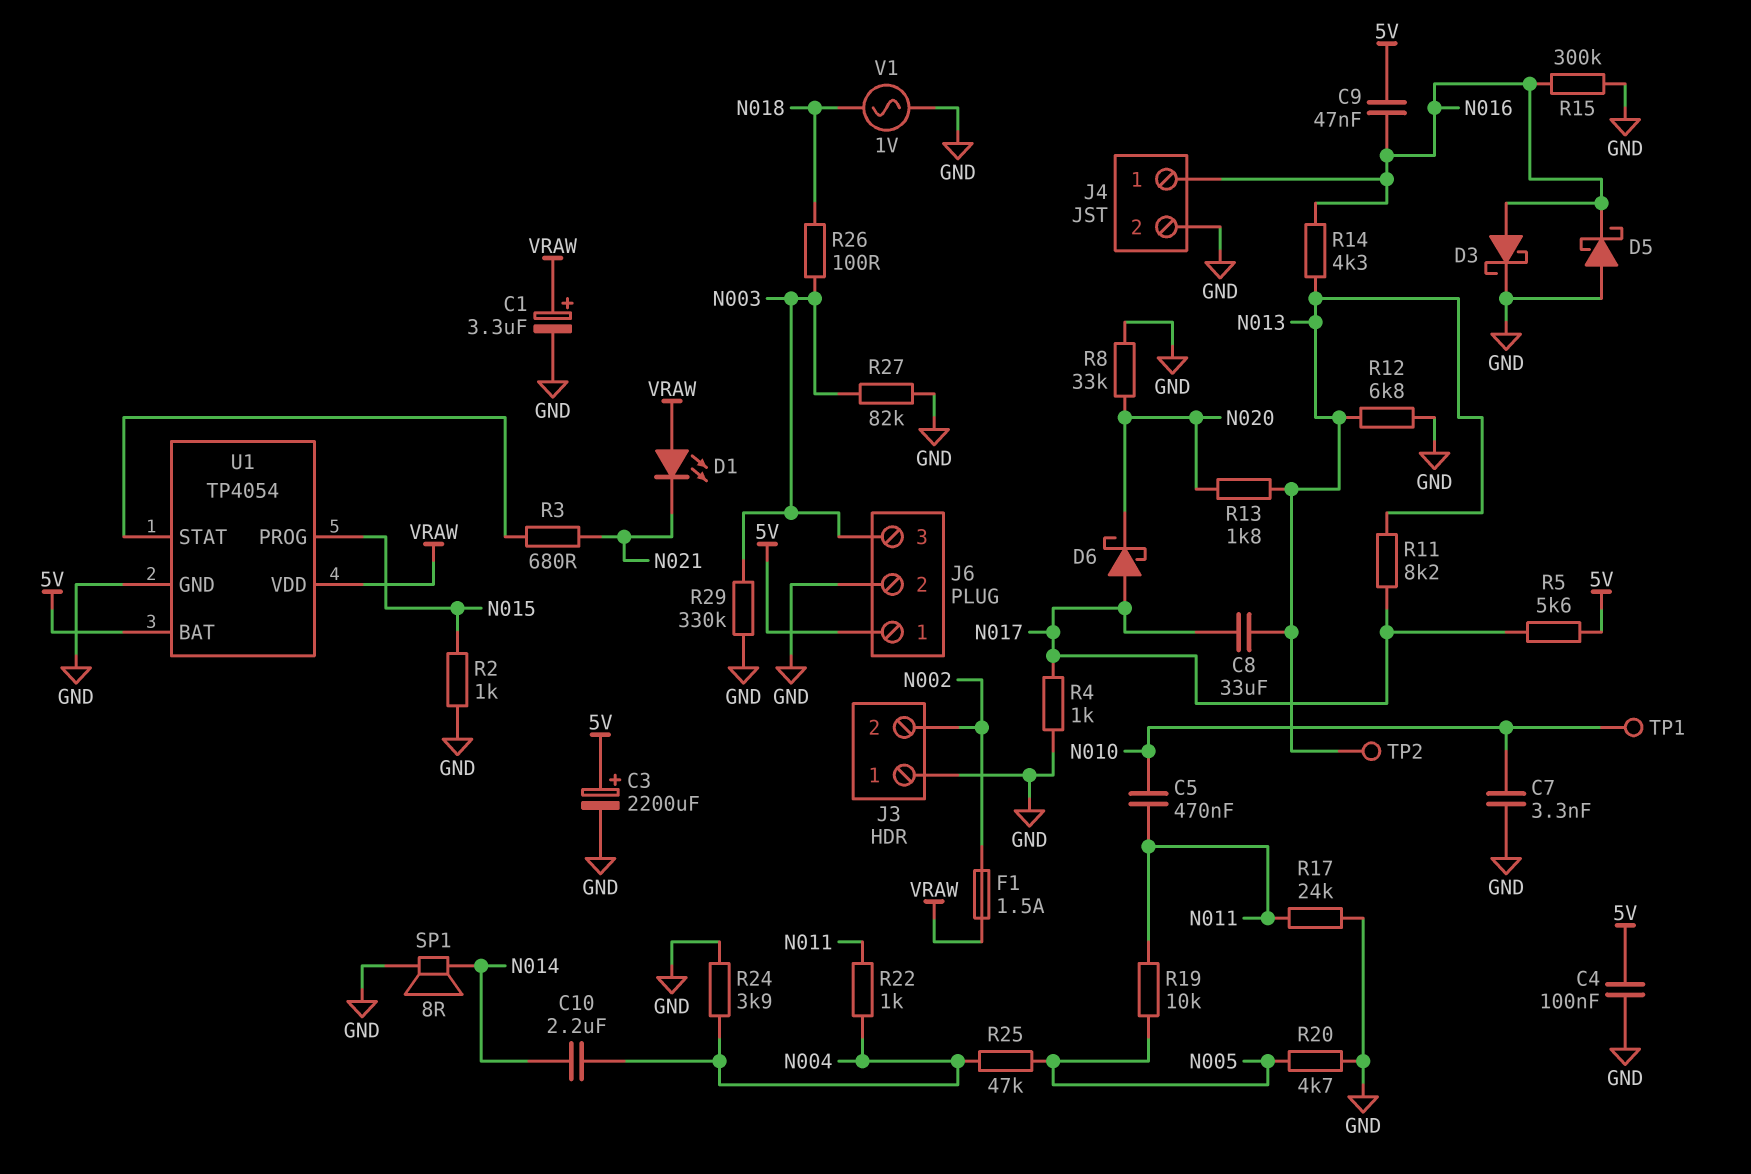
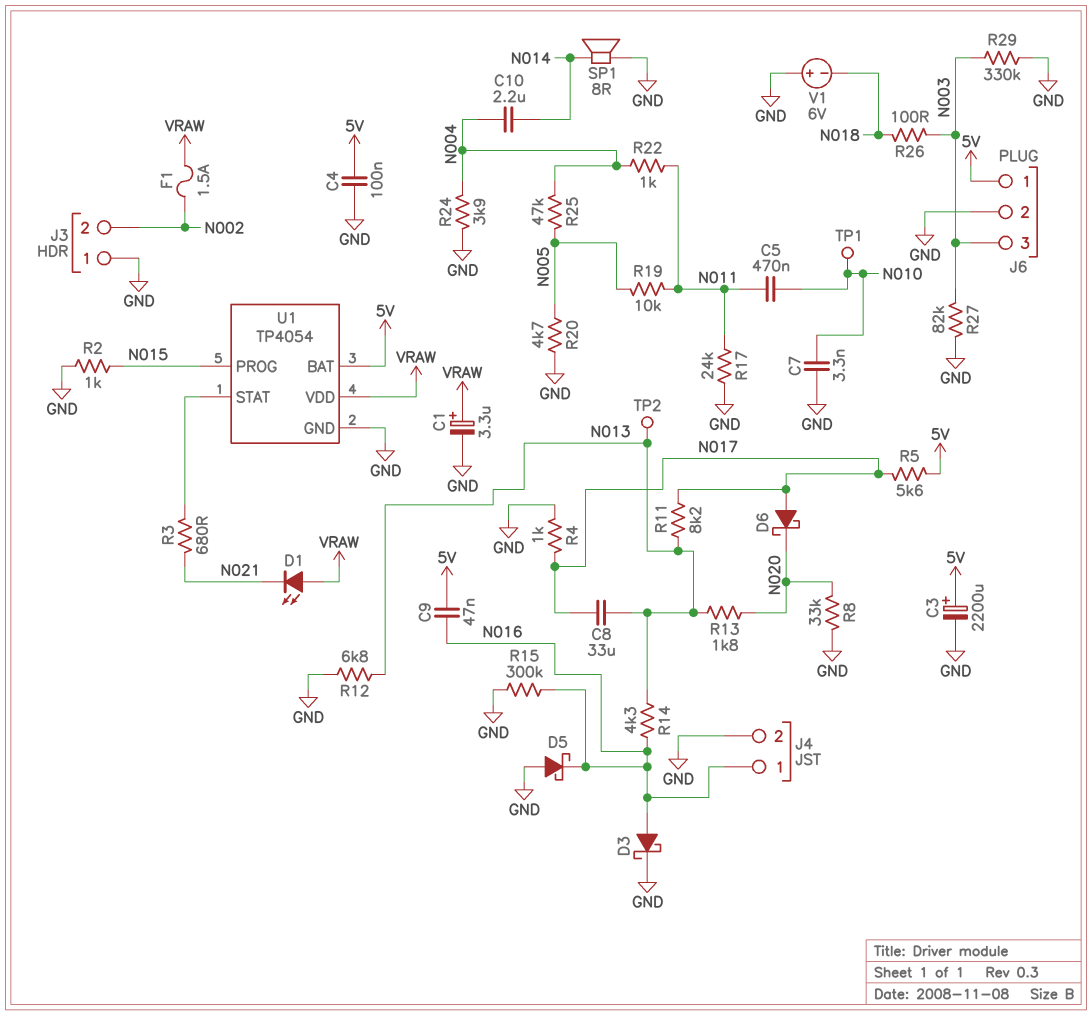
V1: AC 1V (GND, N018) -> 6V (plus GND, minus N018)

